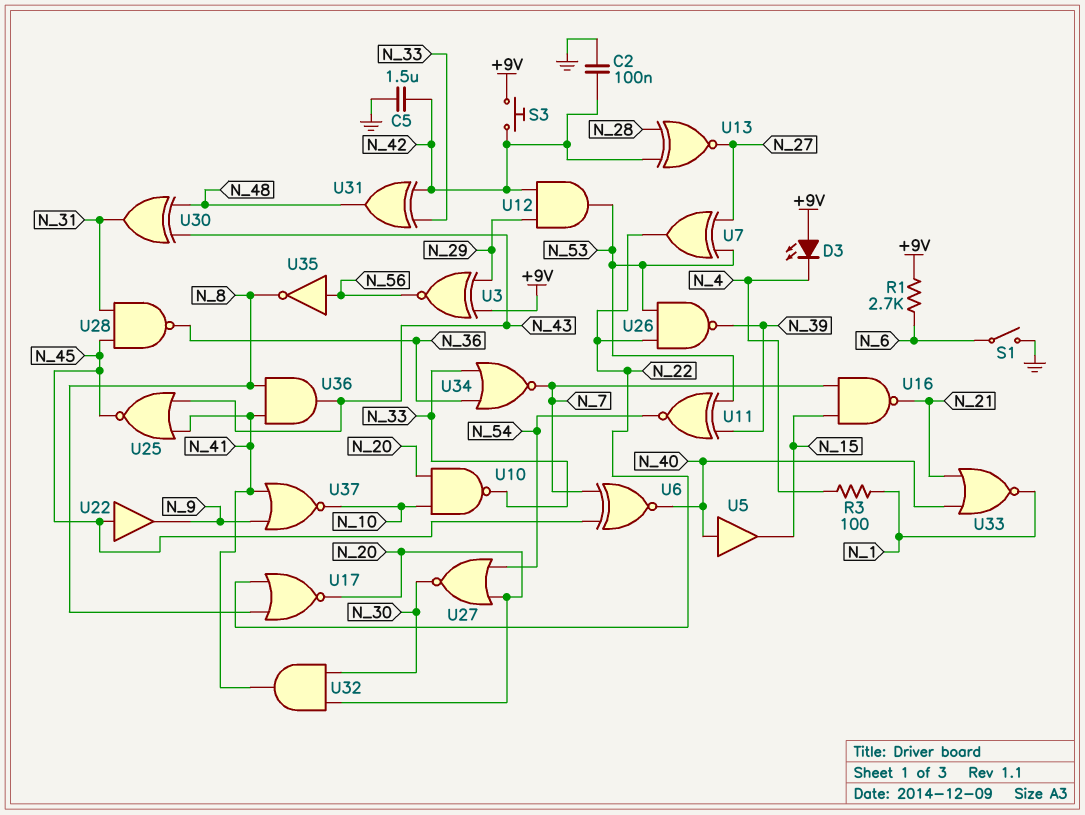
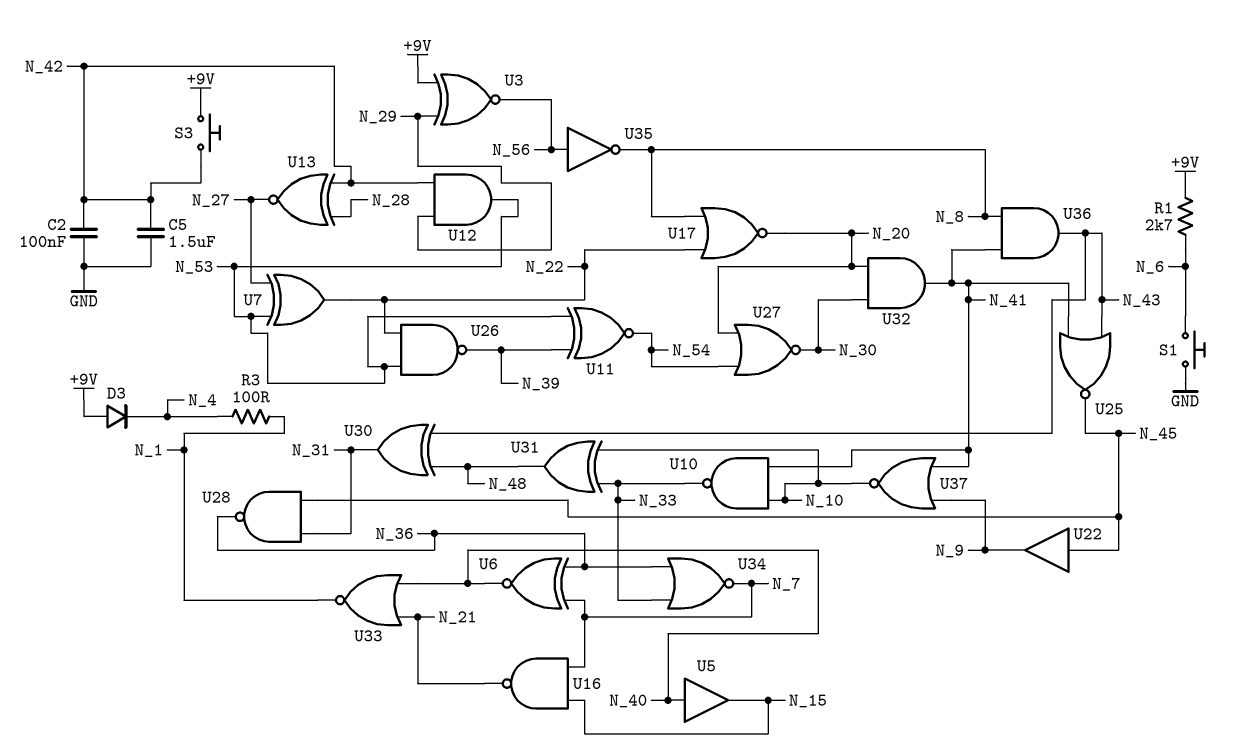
D3: LED (A +9V, K N_4) -> diode (A +9V, K N_4)
S1: switch (GND, N_6) -> button (GND, N_6)
U6: XNOR (in N_7, in N_45, out N_40) -> XNOR (in N_7, in N_36, out N_40)
U10: NAND (in N_10, in N_20, out N_33) -> NAND (in N_10, in N_41, out N_33)
U31: XOR (in N_33, in N_42, out N_48) -> XOR (in N_10, in N_33, out N_48)

